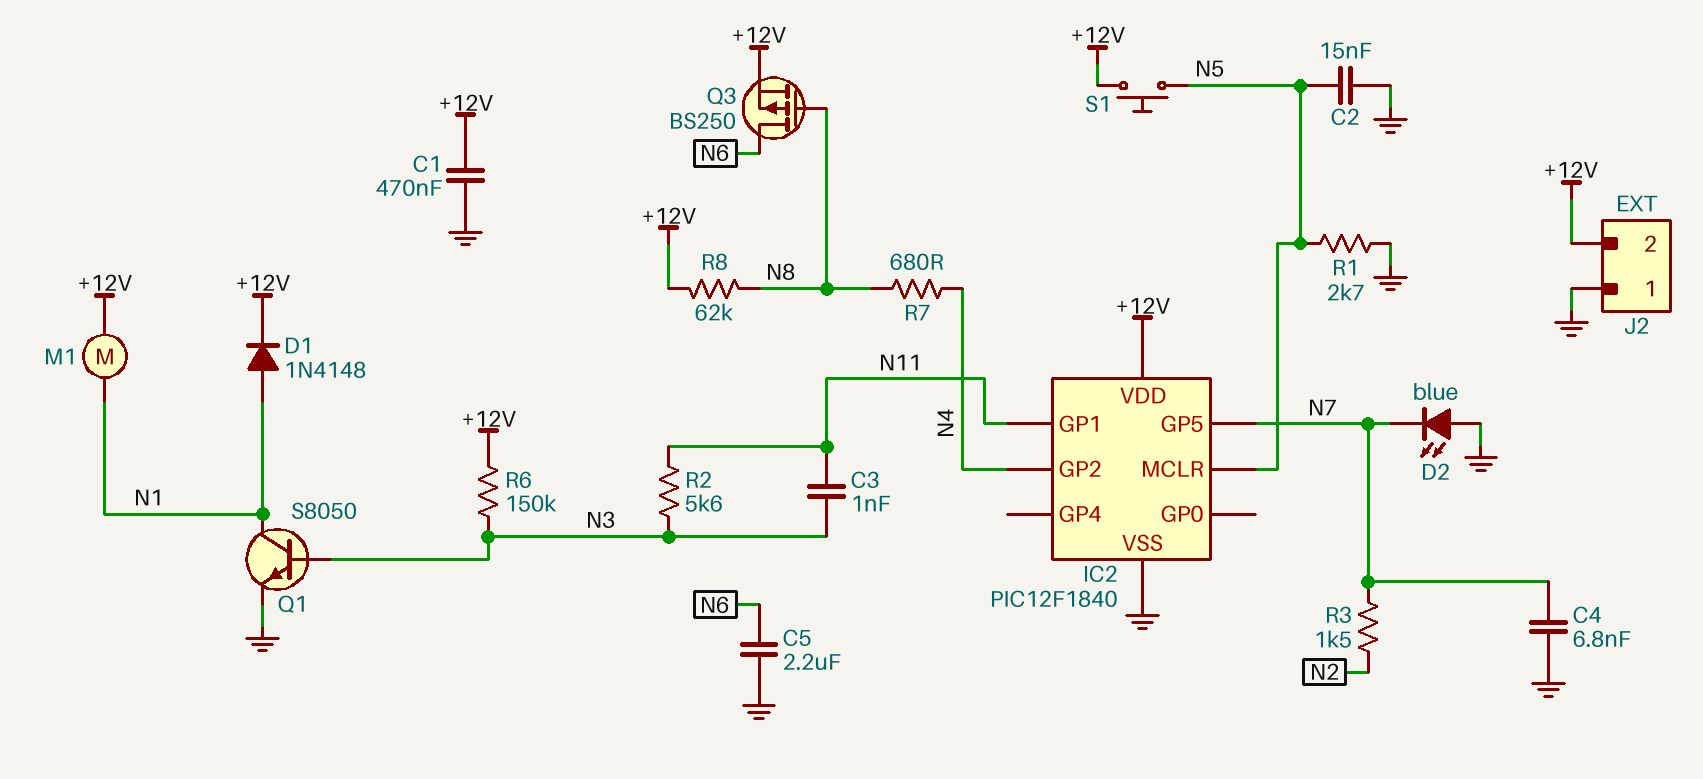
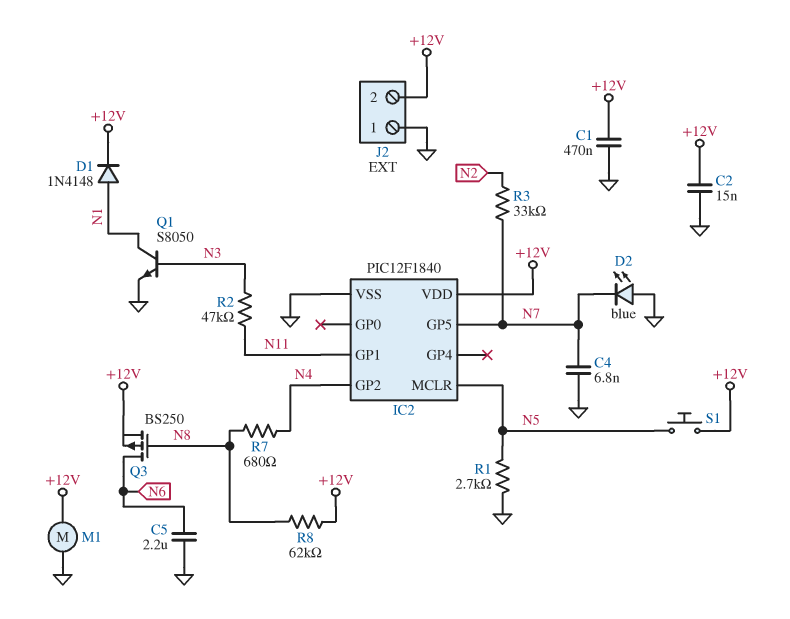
C2: 15nF (GND, N5) -> 15nF (+12V, GND)
C3: 1nF (N3, N11) -> none
M1: motor (+12V, N1) -> motor (+12V, GND)
R2: 5.6k (N3, N11) -> 47k (N3, N11)
R3: 1.5k (N2, N7) -> 33k (N2, N7)
R6: 150k (+12V, N3) -> none

